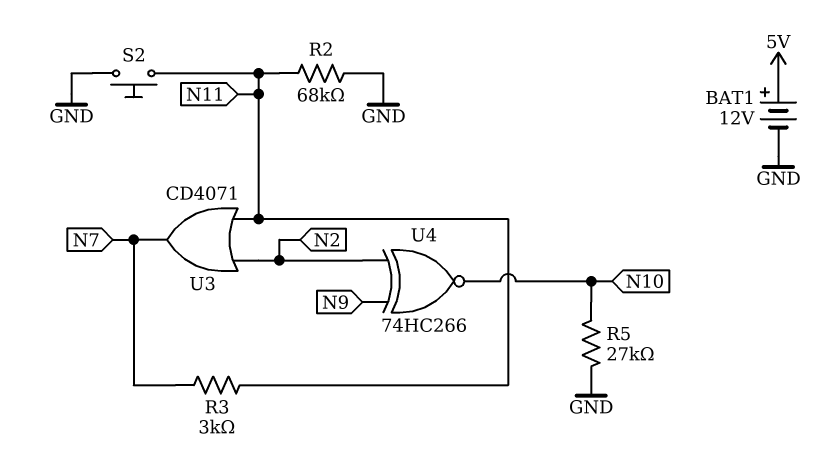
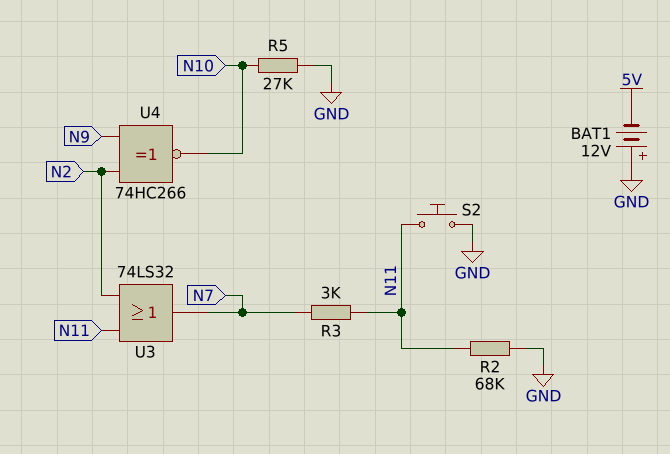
BAT1: 12V (plus 5V, minus GND) -> 12V (plus GND, minus 5V)
U3: OR CD4071 (in N2, in N11, out N7) -> OR 74LS32 (in N2, in N11, out N7)

